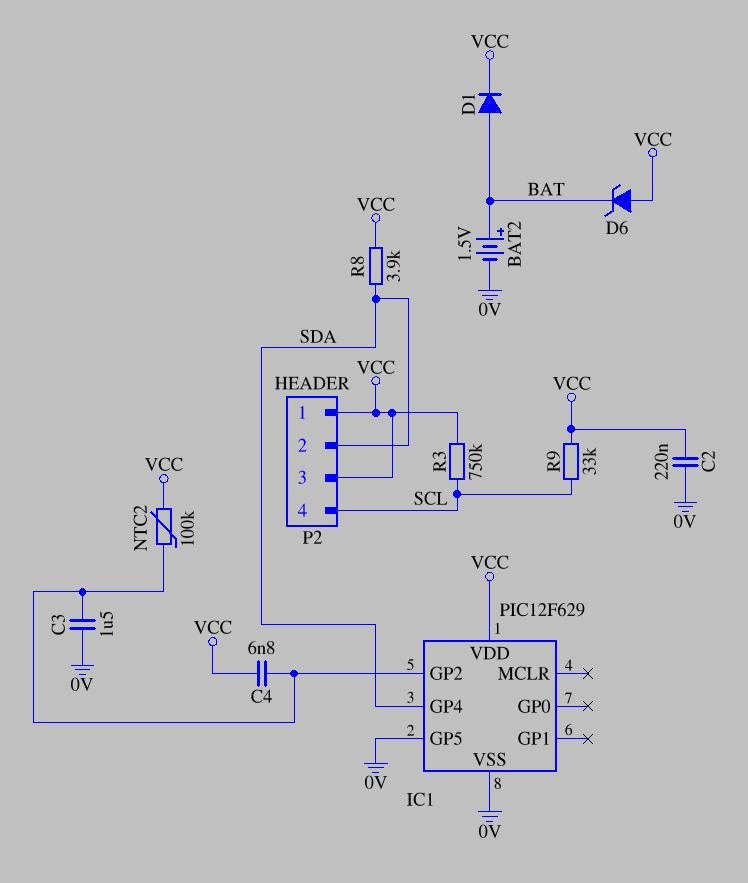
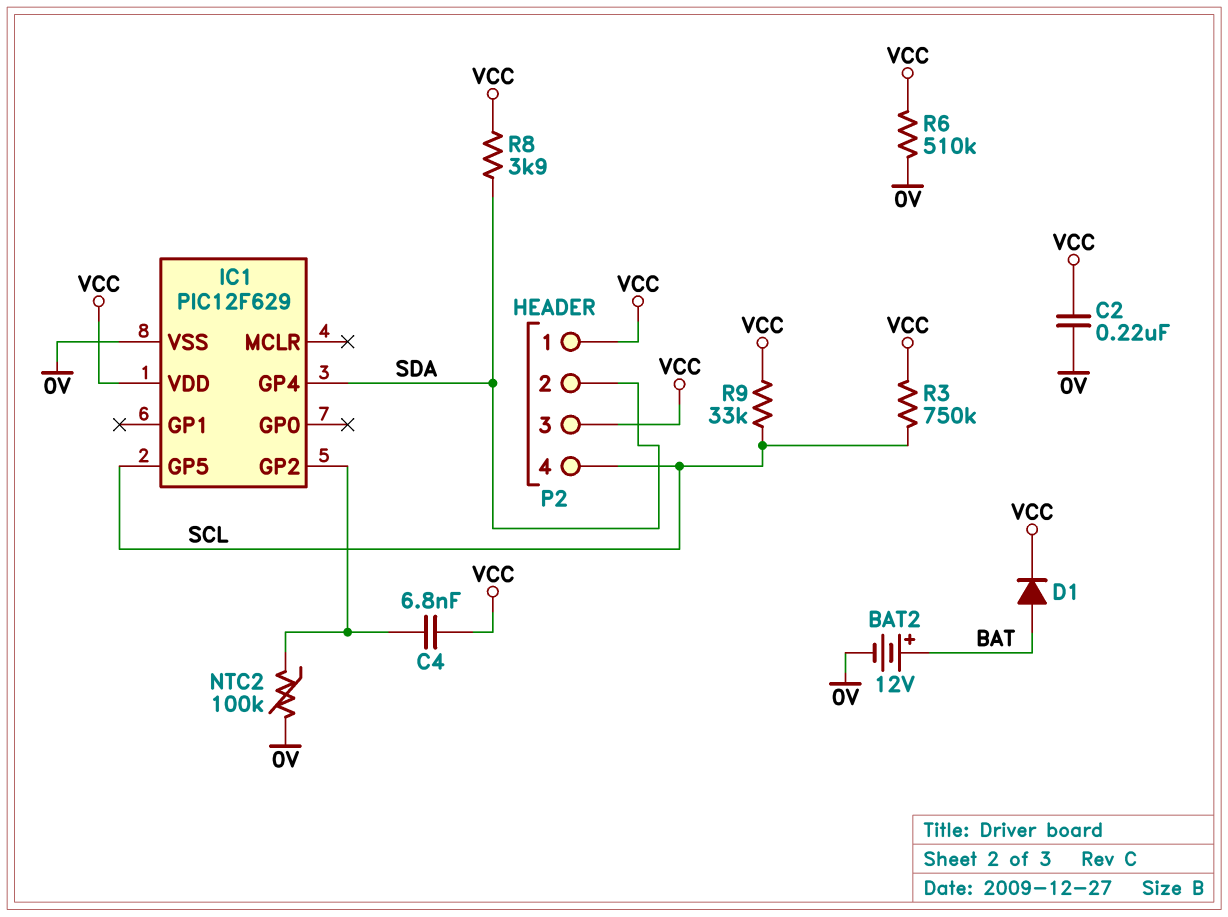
BAT2: 1.5V (plus BAT, minus 0V) -> 12V (plus BAT, minus 0V)
C3: 1.5uF (0V, IC1/GP2) -> none
D6: zener (A VCC, K BAT) -> none
IC1 pin GP5: 0V -> SCL
NTC2: 100k (IC1/GP2, VCC) -> 100k (0V, IC1/GP2)
R6: none -> 510k (0V, VCC)

